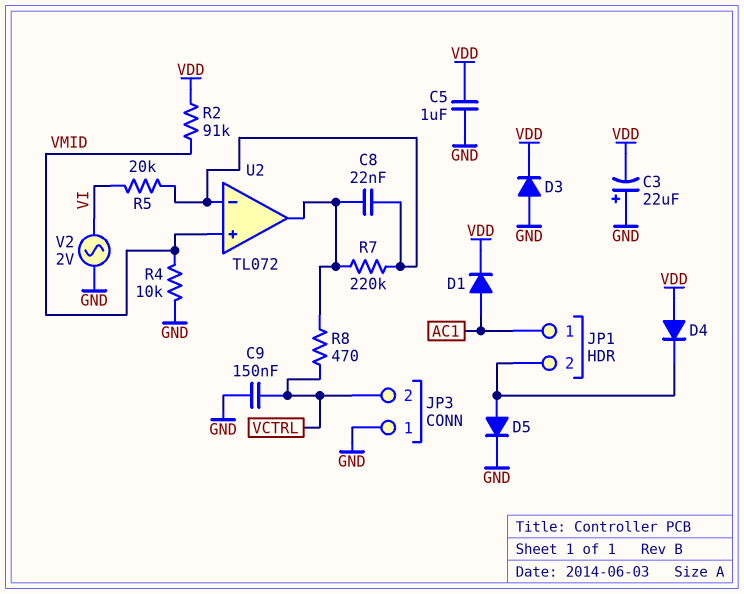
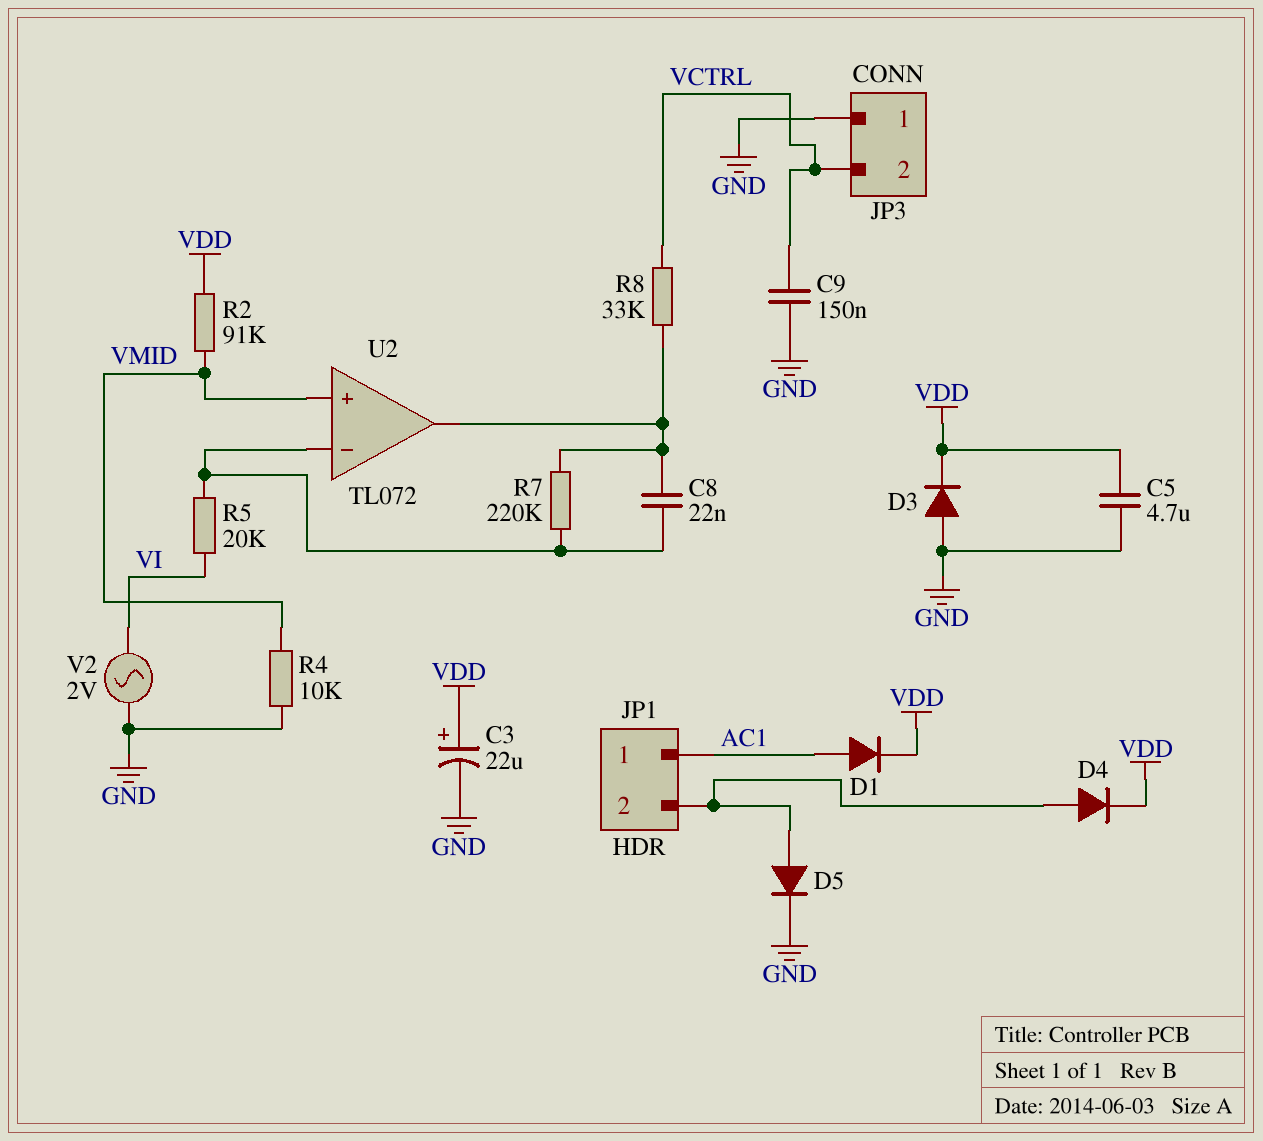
C3: 22uF (plus GND, minus VDD) -> 22uF (plus VDD, minus GND)
C5: 1uF (GND, VDD) -> 4.7uF (GND, VDD)
D4: diode (A VDD, K JP1/2) -> diode (A JP1/2, K VDD)
R8: 470 (U2/out, VCTRL) -> 33k (U2/out, VCTRL)

